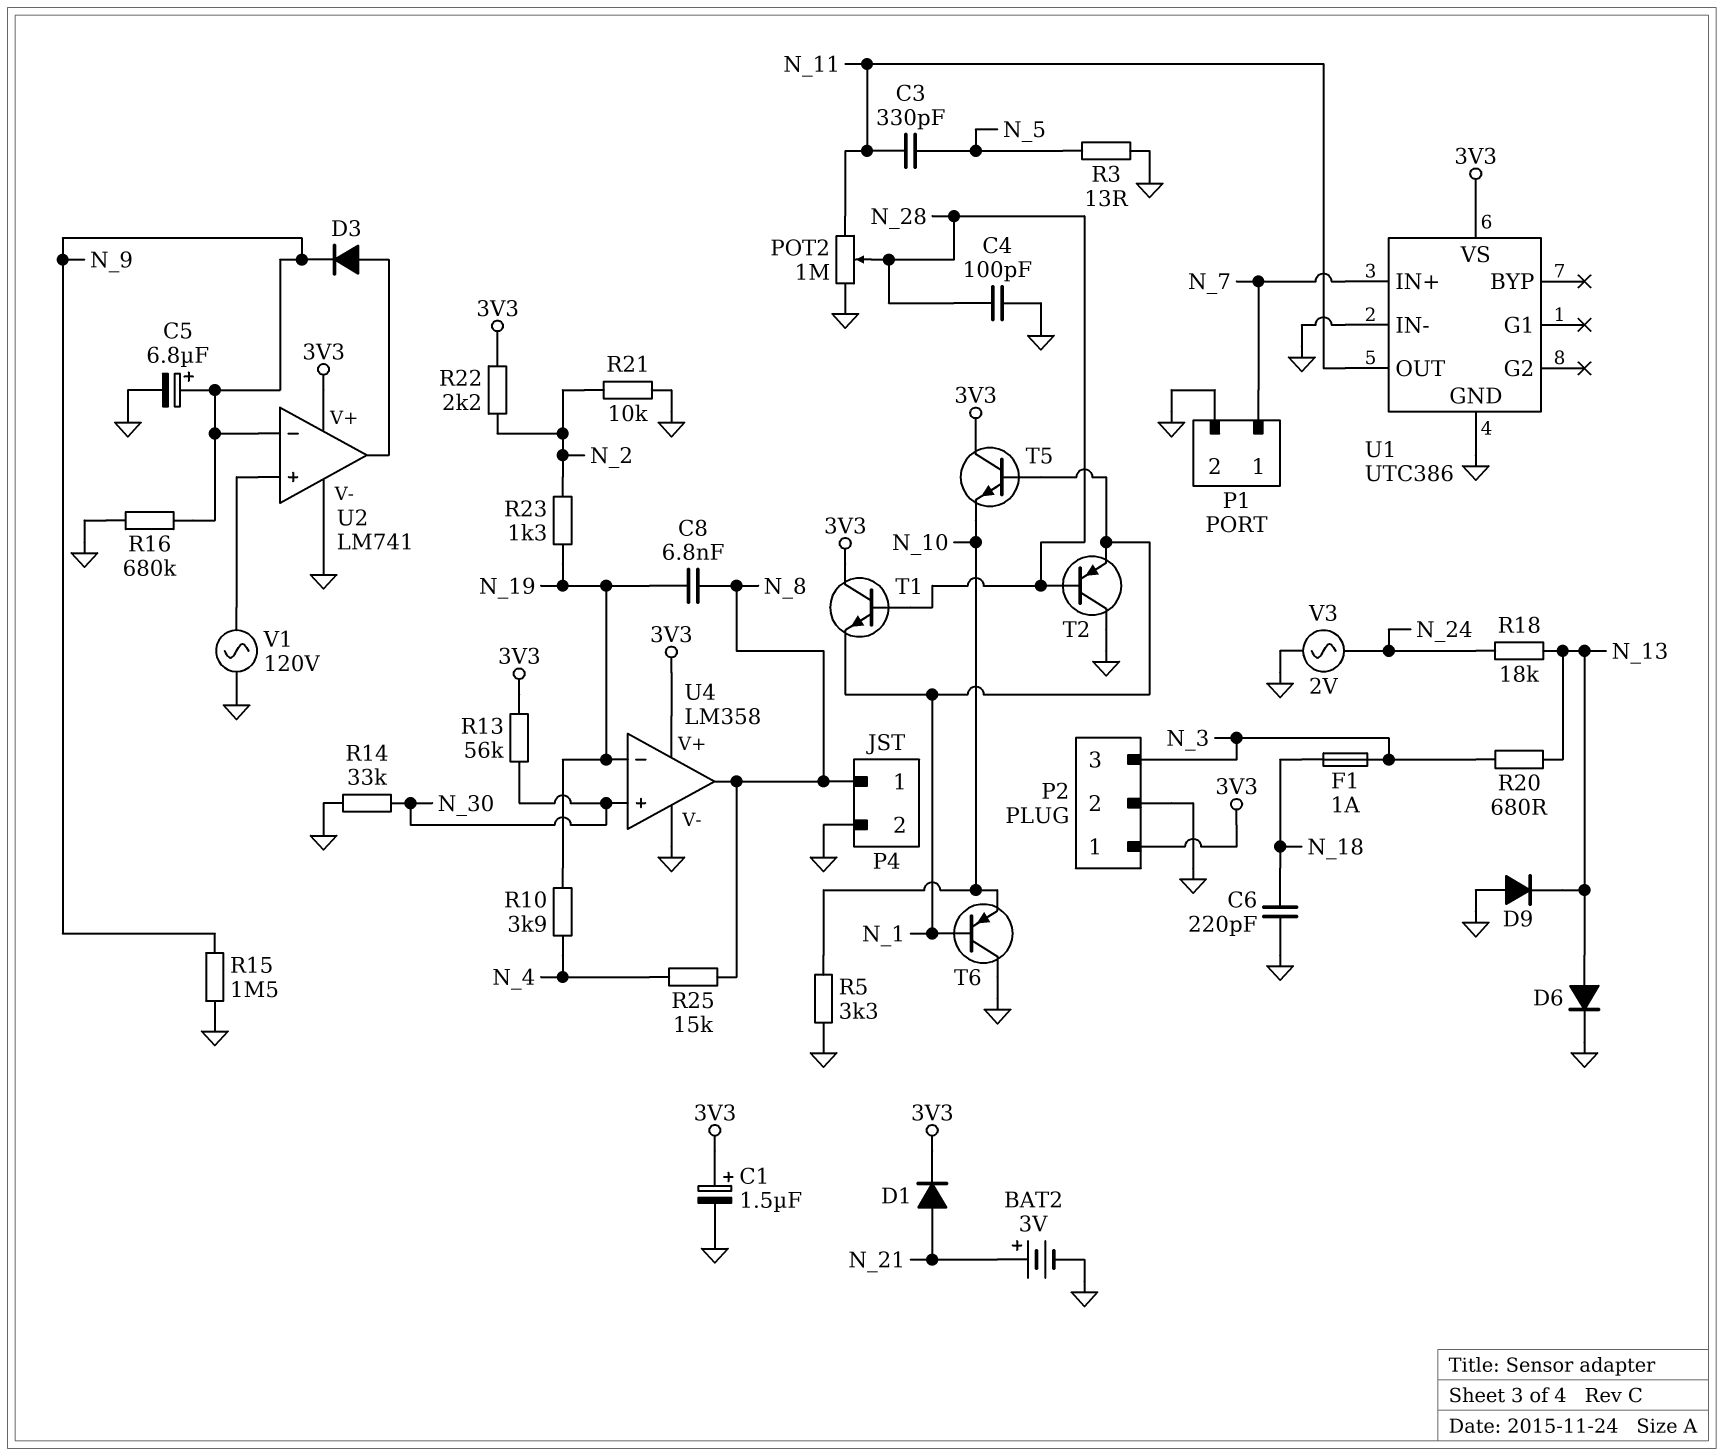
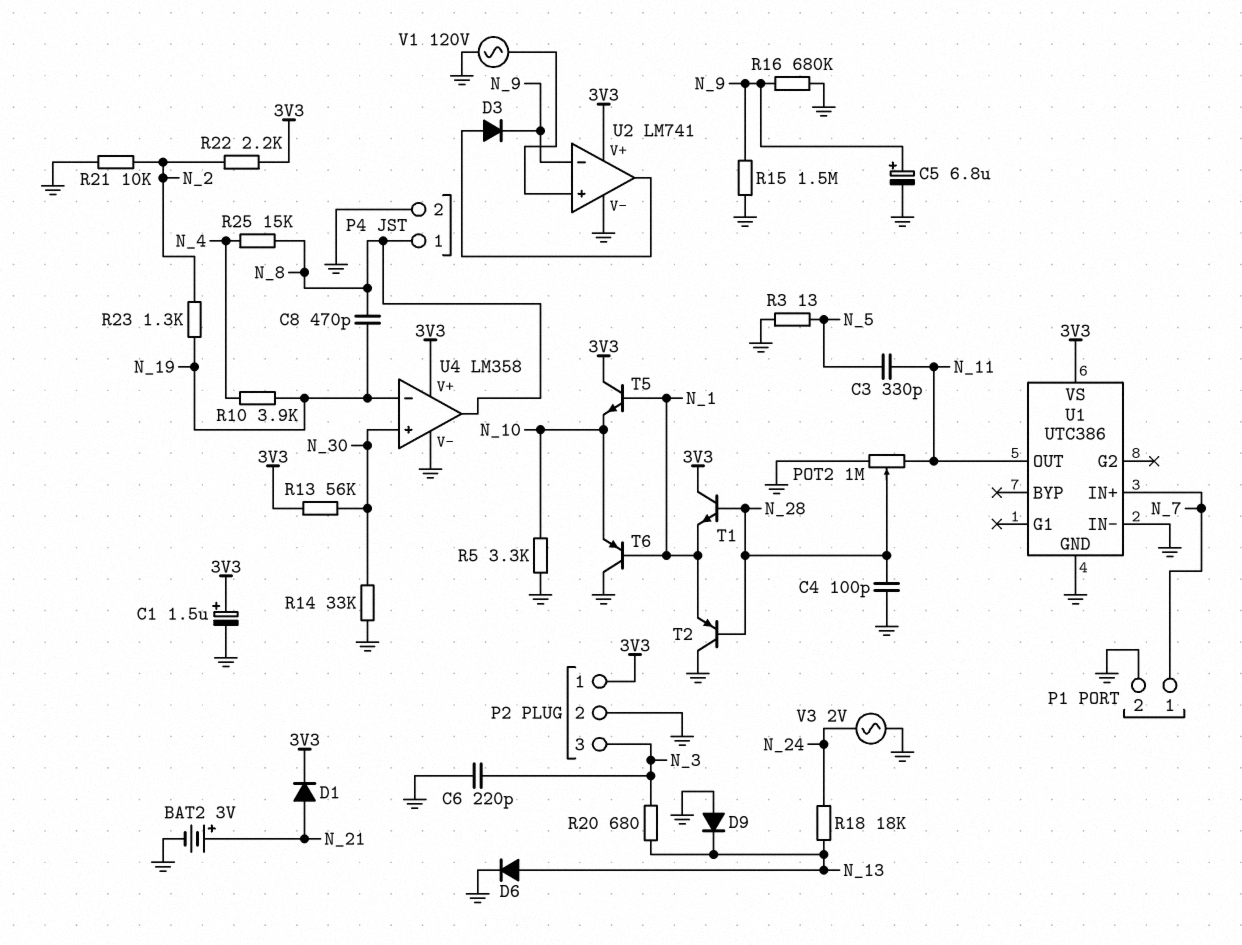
C6: 220pF (GND, N_18) -> 220pF (GND, N_3)
C8: 6.8nF (N_8, N_19) -> 470pF (N_8, N_19)
F1: 1A (N_3, N_18) -> none

